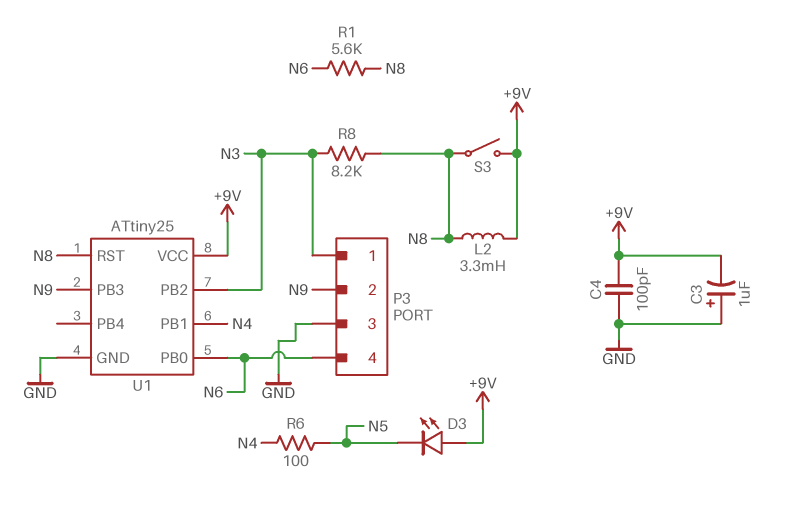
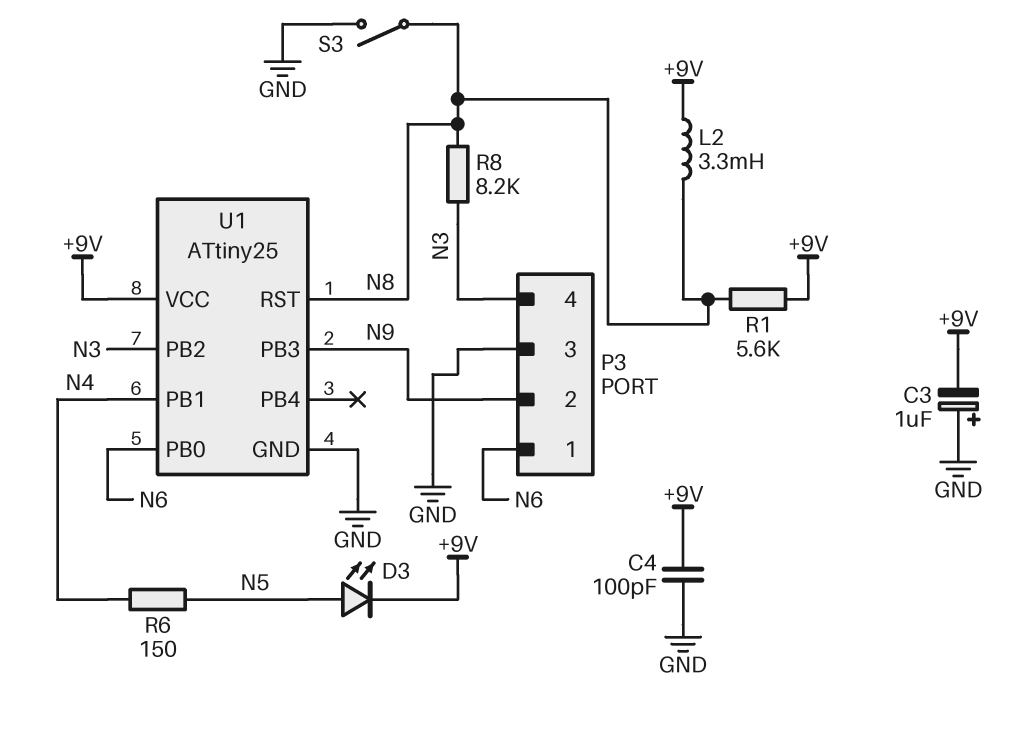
D3: LED (A +9V, K N5) -> LED (A N5, K +9V)
P3 pin 1: N3 -> N6
P3 pin 4: N6 -> N3
R1: 5.6k (N6, N8) -> 5.6k (+9V, N8)
R6: 100 (N4, N5) -> 150 (N4, N5)
S3: switch (+9V, N8) -> switch (GND, N8)

